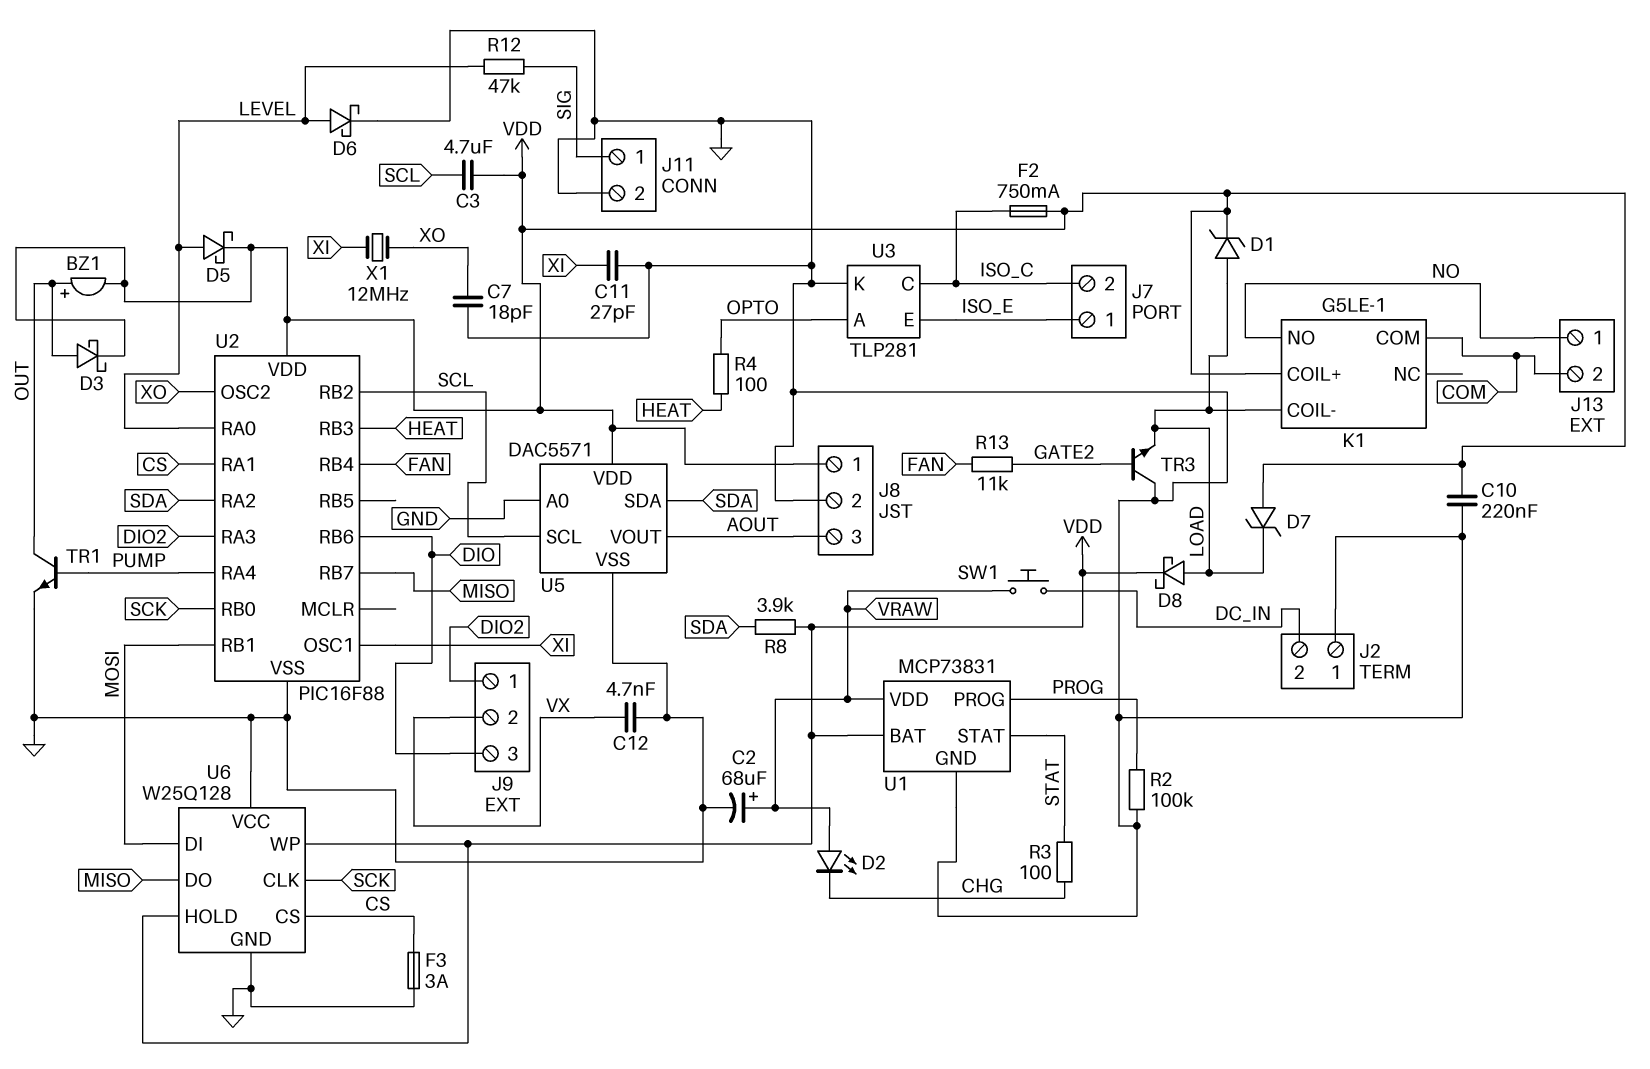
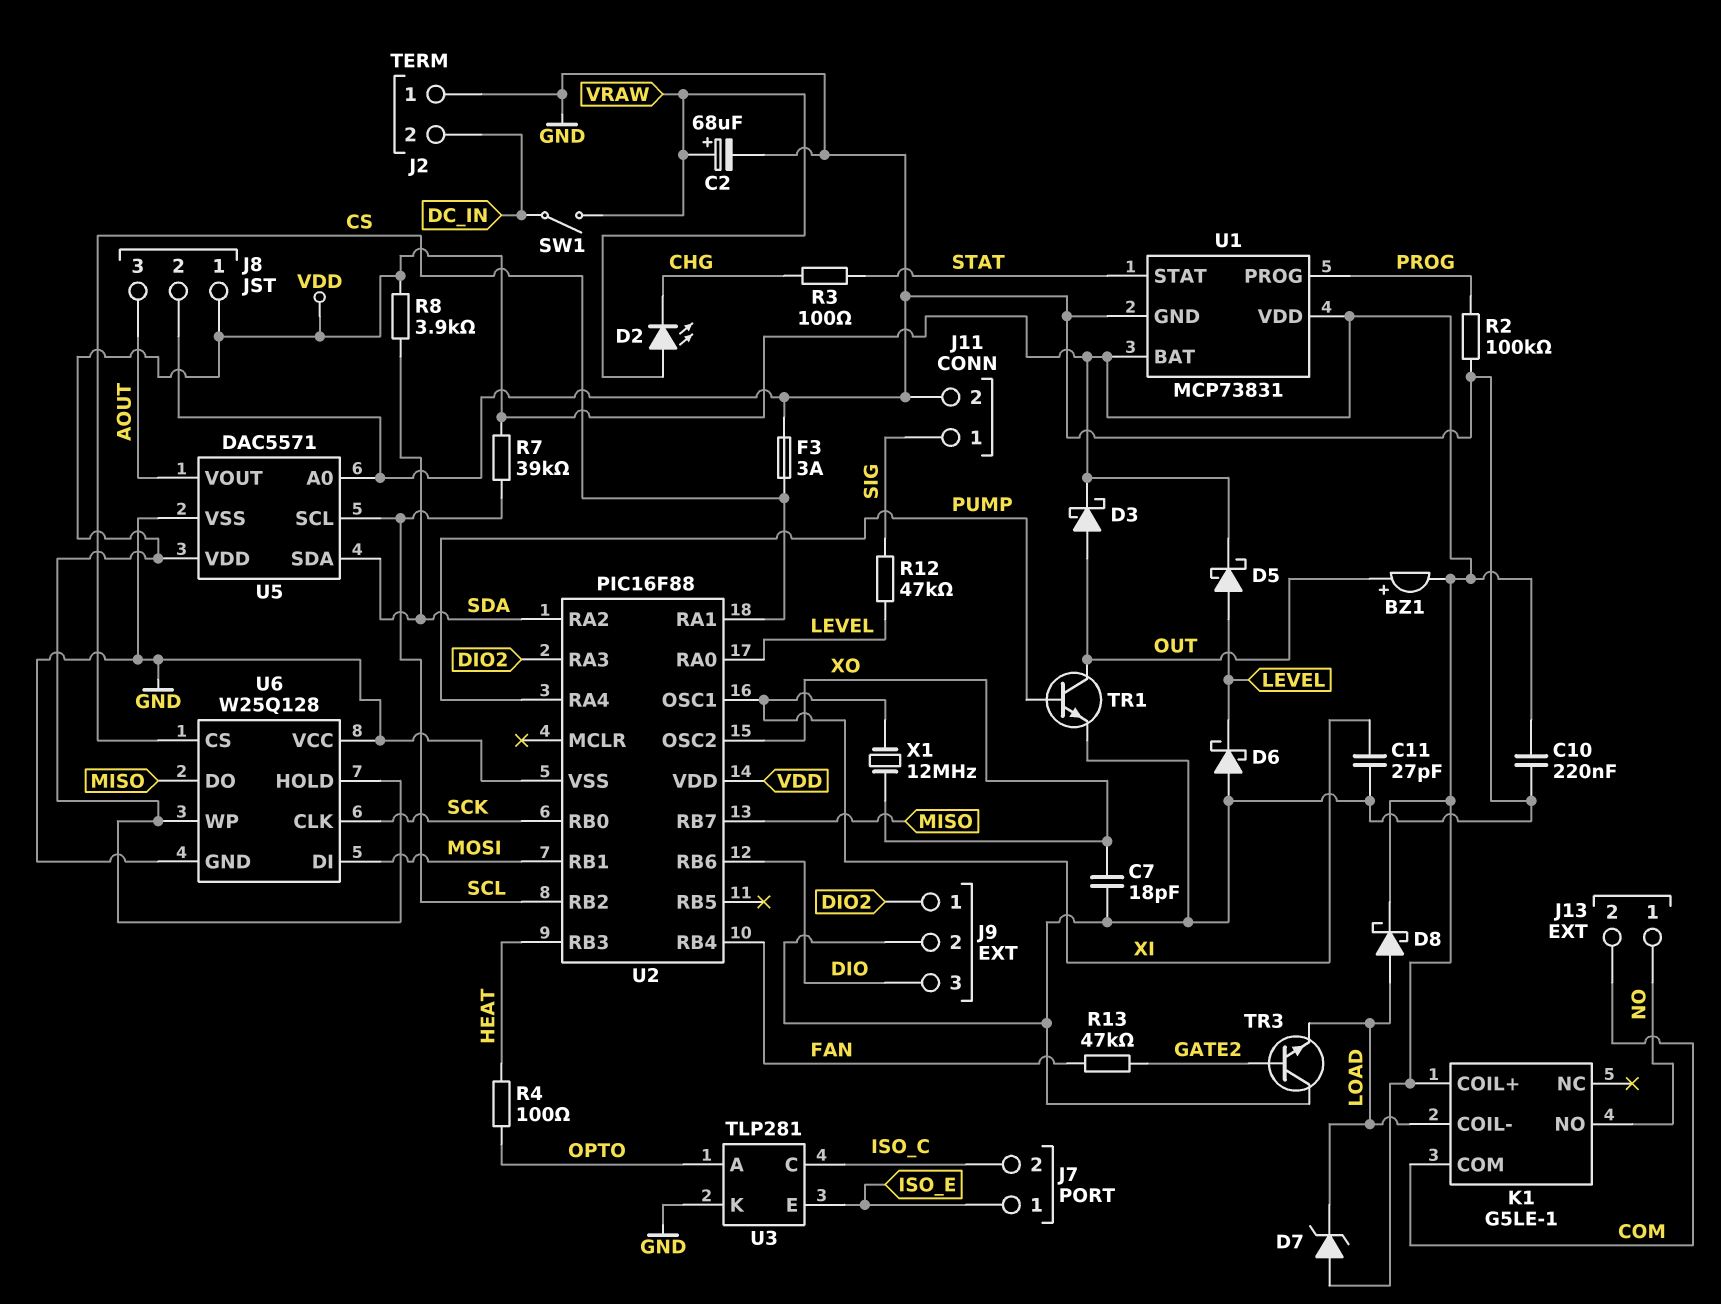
C3: 4.7uF (SCL, VDD) -> none
C12: 4.7nF (GND, VX) -> none
D1: zener (A LOAD, K VDD) -> none
D6: schottky (A LEVEL, K GND) -> schottky (A GND, K LEVEL)
F2: 750mA (ISO_C, VDD) -> none
J9 pin 2: VX -> GND
R7: none -> 39k (SCL, VDD)
R13: 11k (FAN, GATE2) -> 47k (FAN, GATE2)
SW1: button (DC_IN, VRAW) -> switch (DC_IN, VRAW)
U1 pin VDD: VRAW -> VDD

